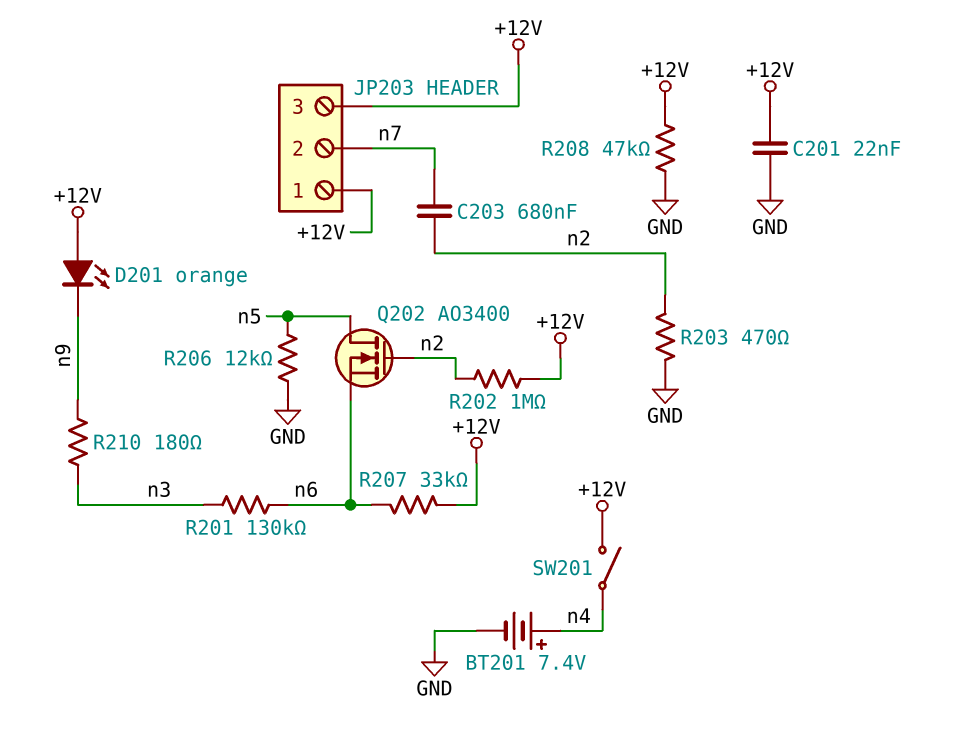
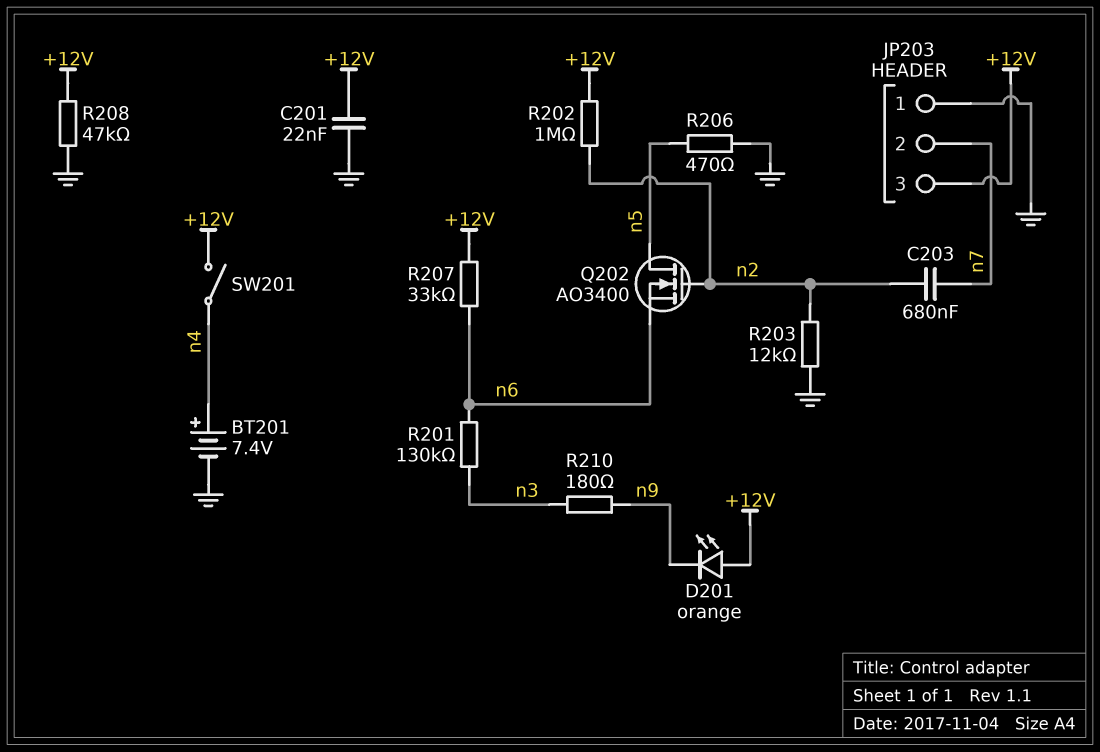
JP203 pin 1: +12V -> GND
R203: 470 (GND, n2) -> 12k (GND, n2)
R206: 12k (GND, n5) -> 470 (GND, n5)

